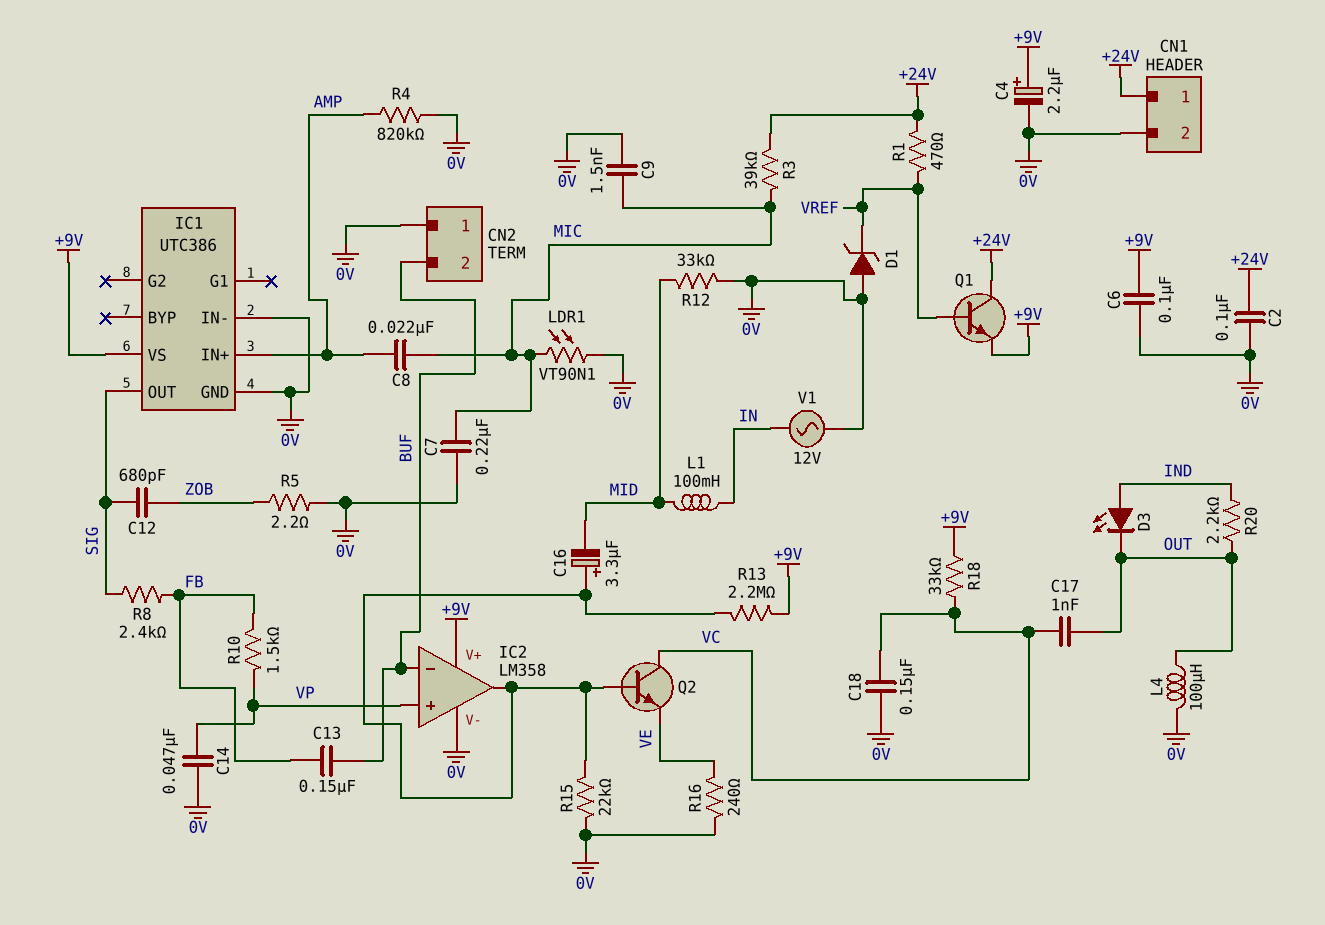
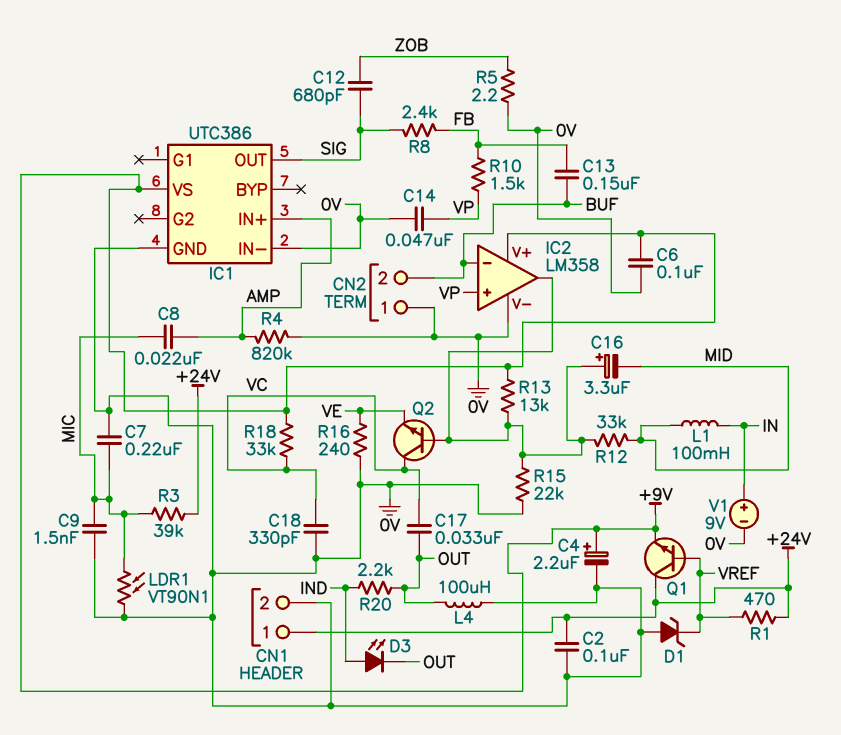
C17: 1nF (OUT, VC) -> 33nF (OUT, VC)
C18: 150nF (0V, VC) -> 330pF (0V, VC)
R12: 33k (0V, MID) -> 33k (IC2/out, MID)
R13: 2.2M (+9V, IC2/out) -> 13k (+9V, IC2/out)
V1: AC 12V (0V, IN) -> 9V (plus IN, minus 0V)

